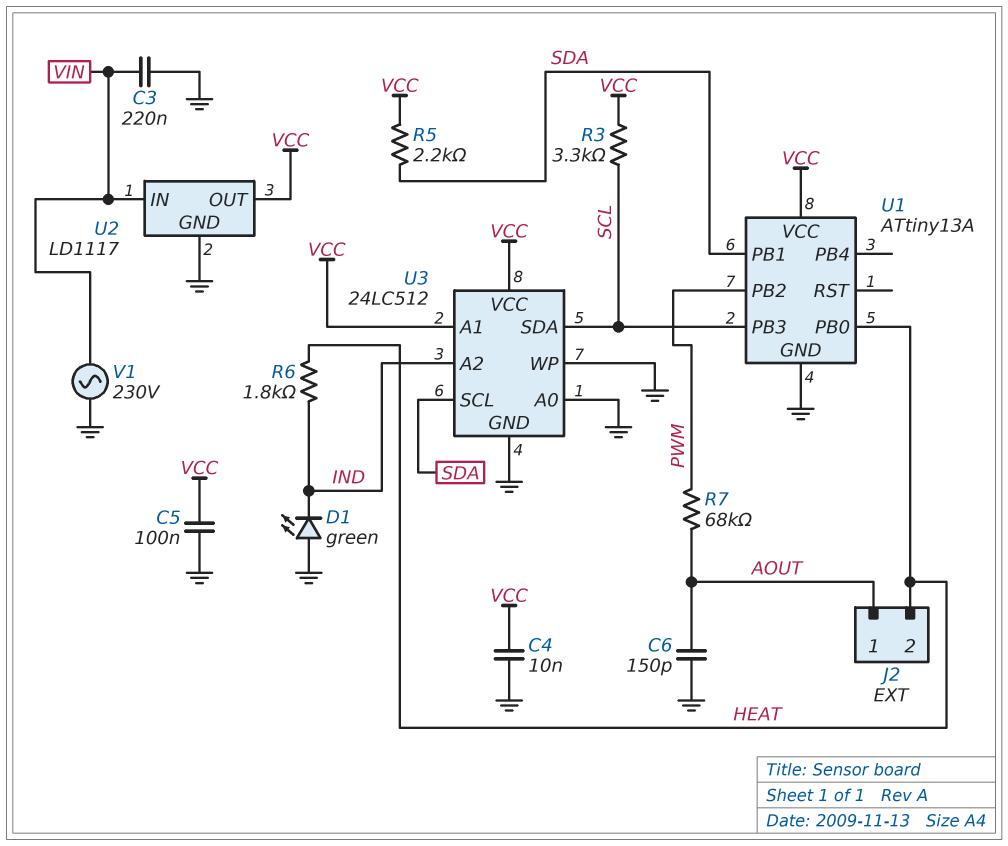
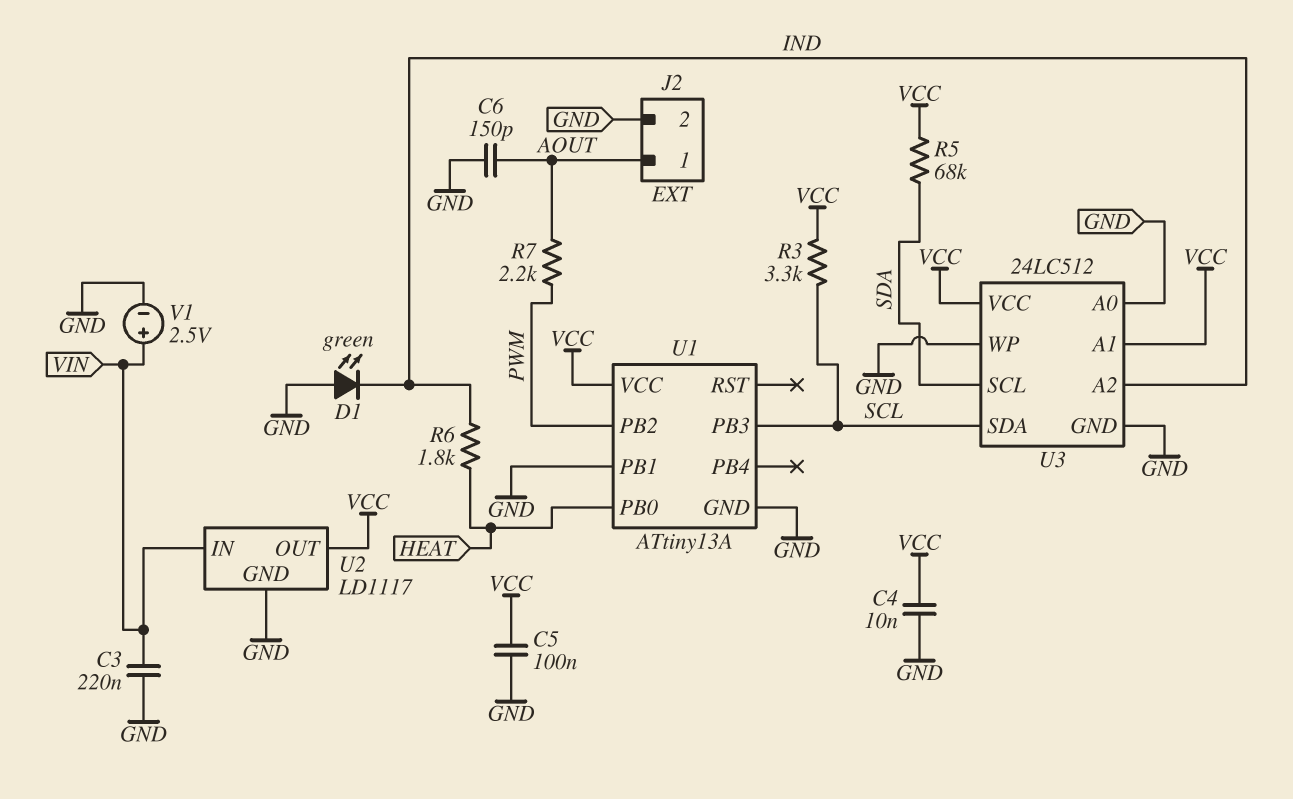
J2 pin 2: HEAT -> GND
R5: 2.2k (SDA, VCC) -> 68k (SDA, VCC)
R7: 68k (AOUT, PWM) -> 2.2k (AOUT, PWM)
U1 pin PB1: SDA -> GND
V1: AC 230V (GND, VIN) -> 2.5V (plus VIN, minus GND)

